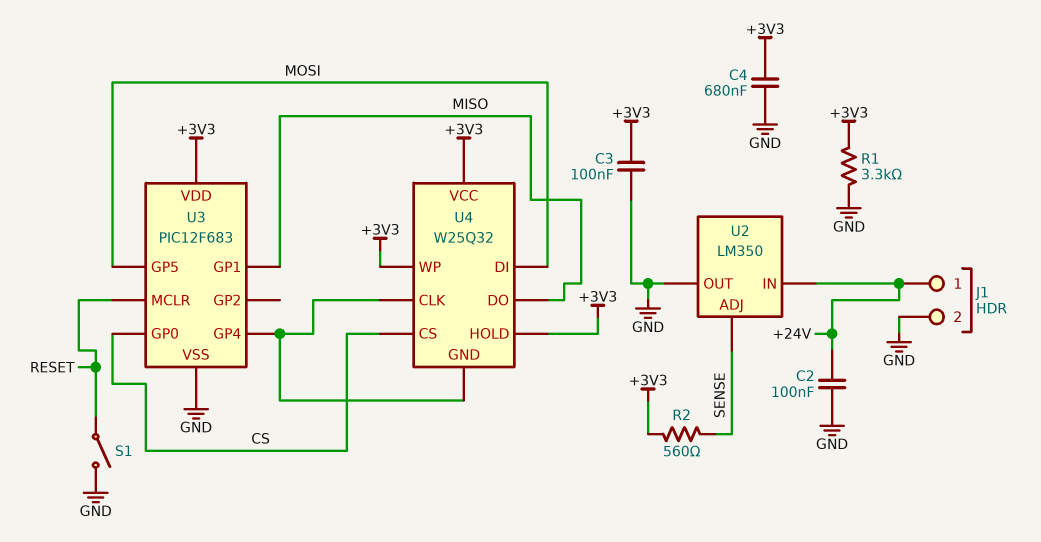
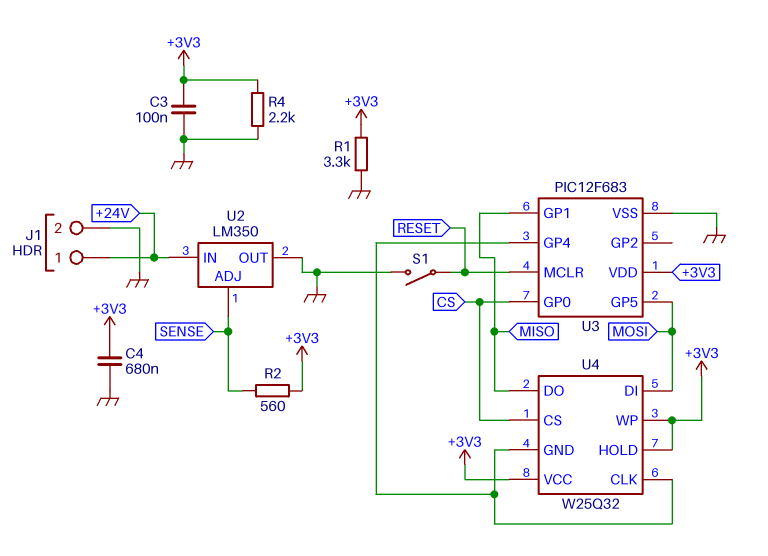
C2: 100nF (+24V, GND) -> none
R4: none -> 2.2k (+3V3, GND)

